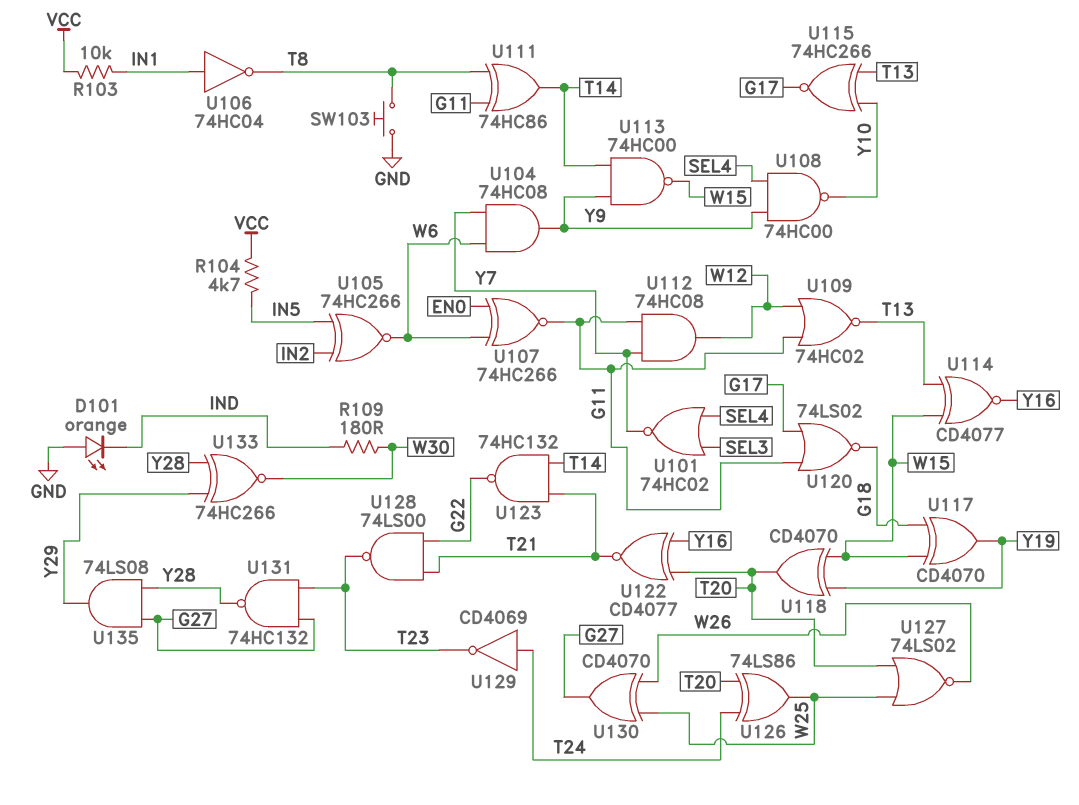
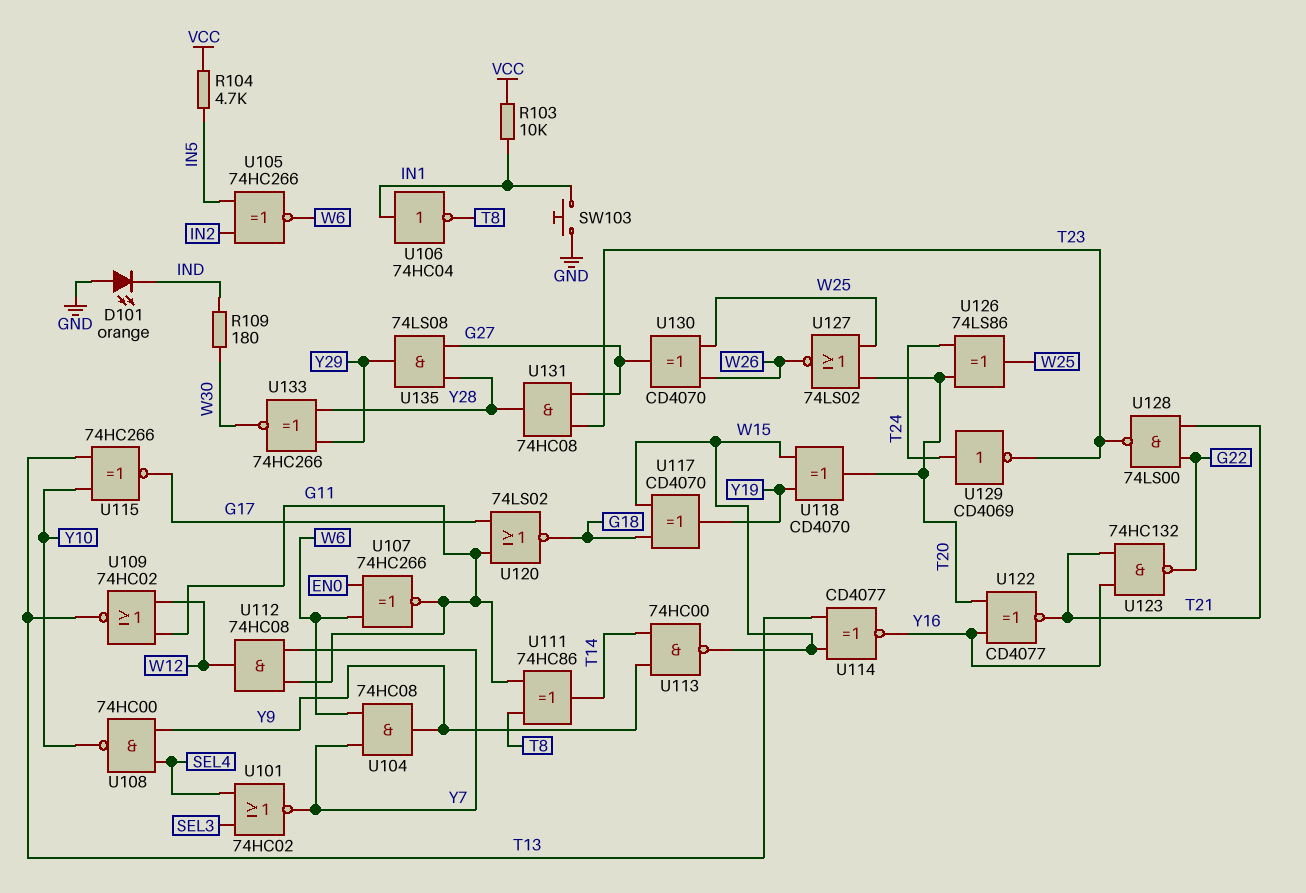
SW103: button (GND, T8) -> button (GND, IN1)
U123: NAND 74HC132 (in T14, in T21, out G22) -> NAND 74HC132 (in T21, in Y16, out G22)
U131: NAND 74HC132 (in G27, in T23, out Y28) -> AND 74HC08 (in G27, in T23, out Y28)

